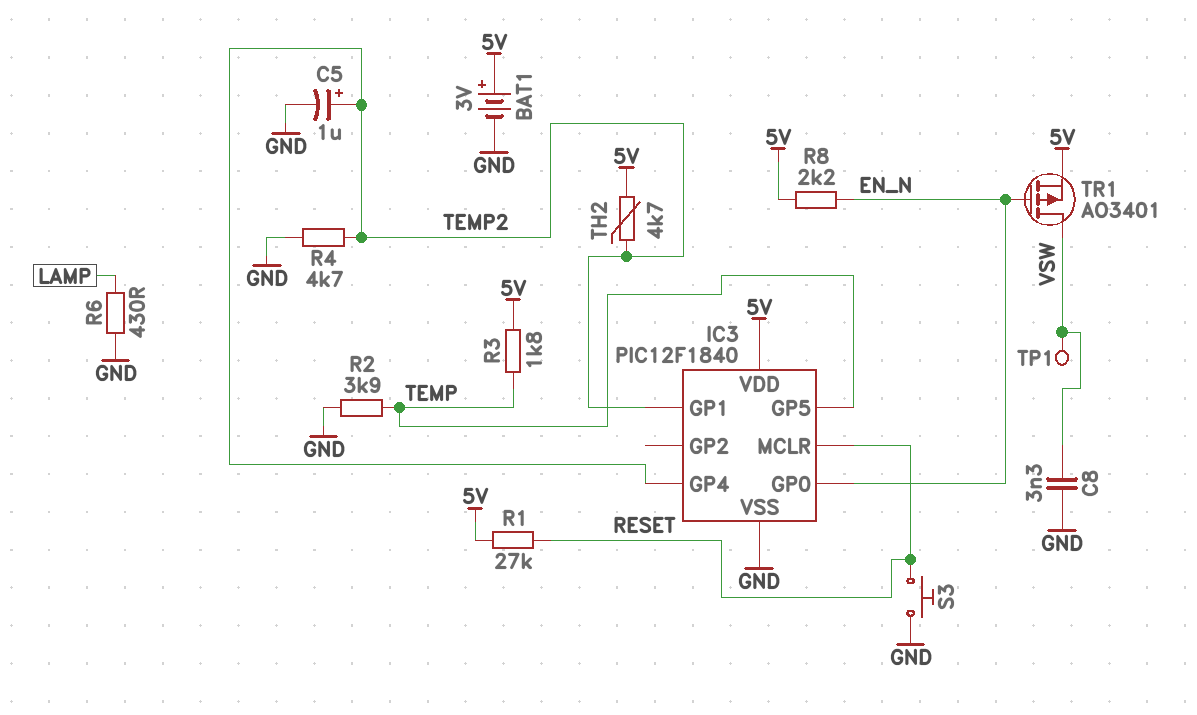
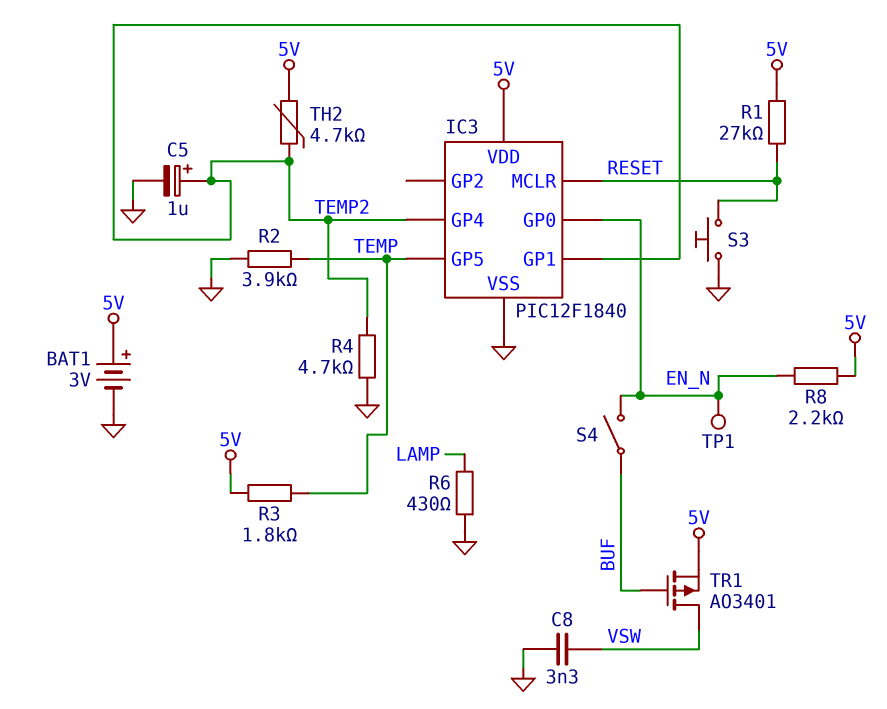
S4: none -> switch (BUF, EN_N)
TP1: test point (VSW) -> test point (EN_N)
TR1: PMOS AO3401 (G EN_N, D VSW, S 5V) -> PMOS AO3401 (G BUF, D VSW, S 5V)

